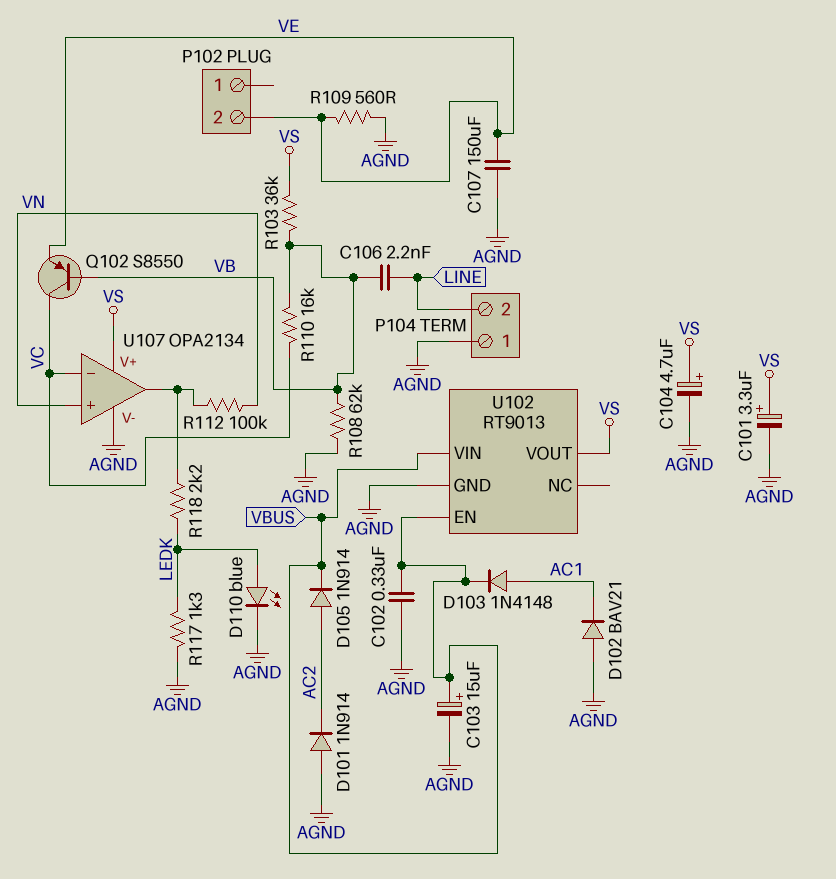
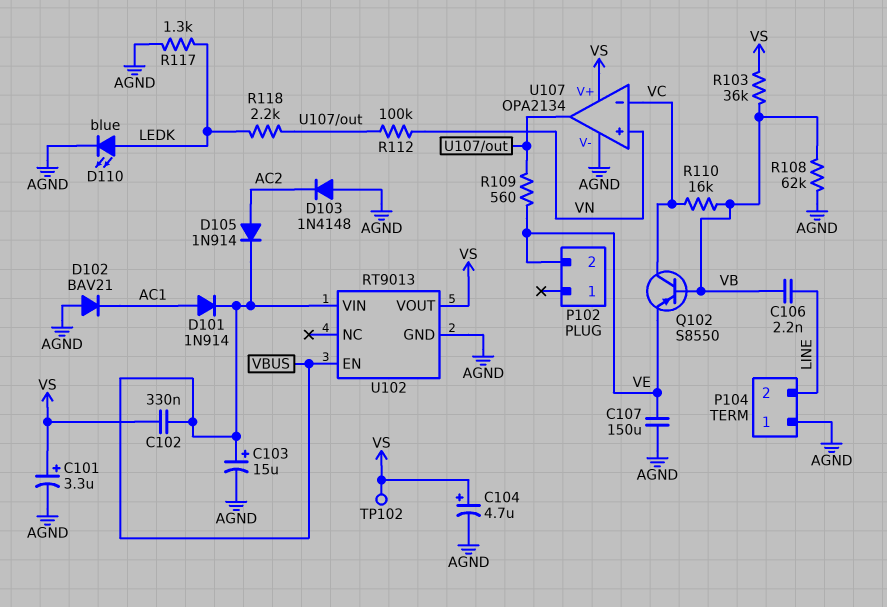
C102: 330nF (AGND, VBUS) -> 330nF (VBUS, VS)
D101: diode 1N914 (A AGND, K AC2) -> diode 1N914 (A AC1, K VBUS)
D103: diode 1N4148 (A AC1, K VBUS) -> diode 1N4148 (A AGND, K AC2)
R109: 560 (AGND, VE) -> 560 (U107/out, VE)
TP102: none -> test point (VS)

